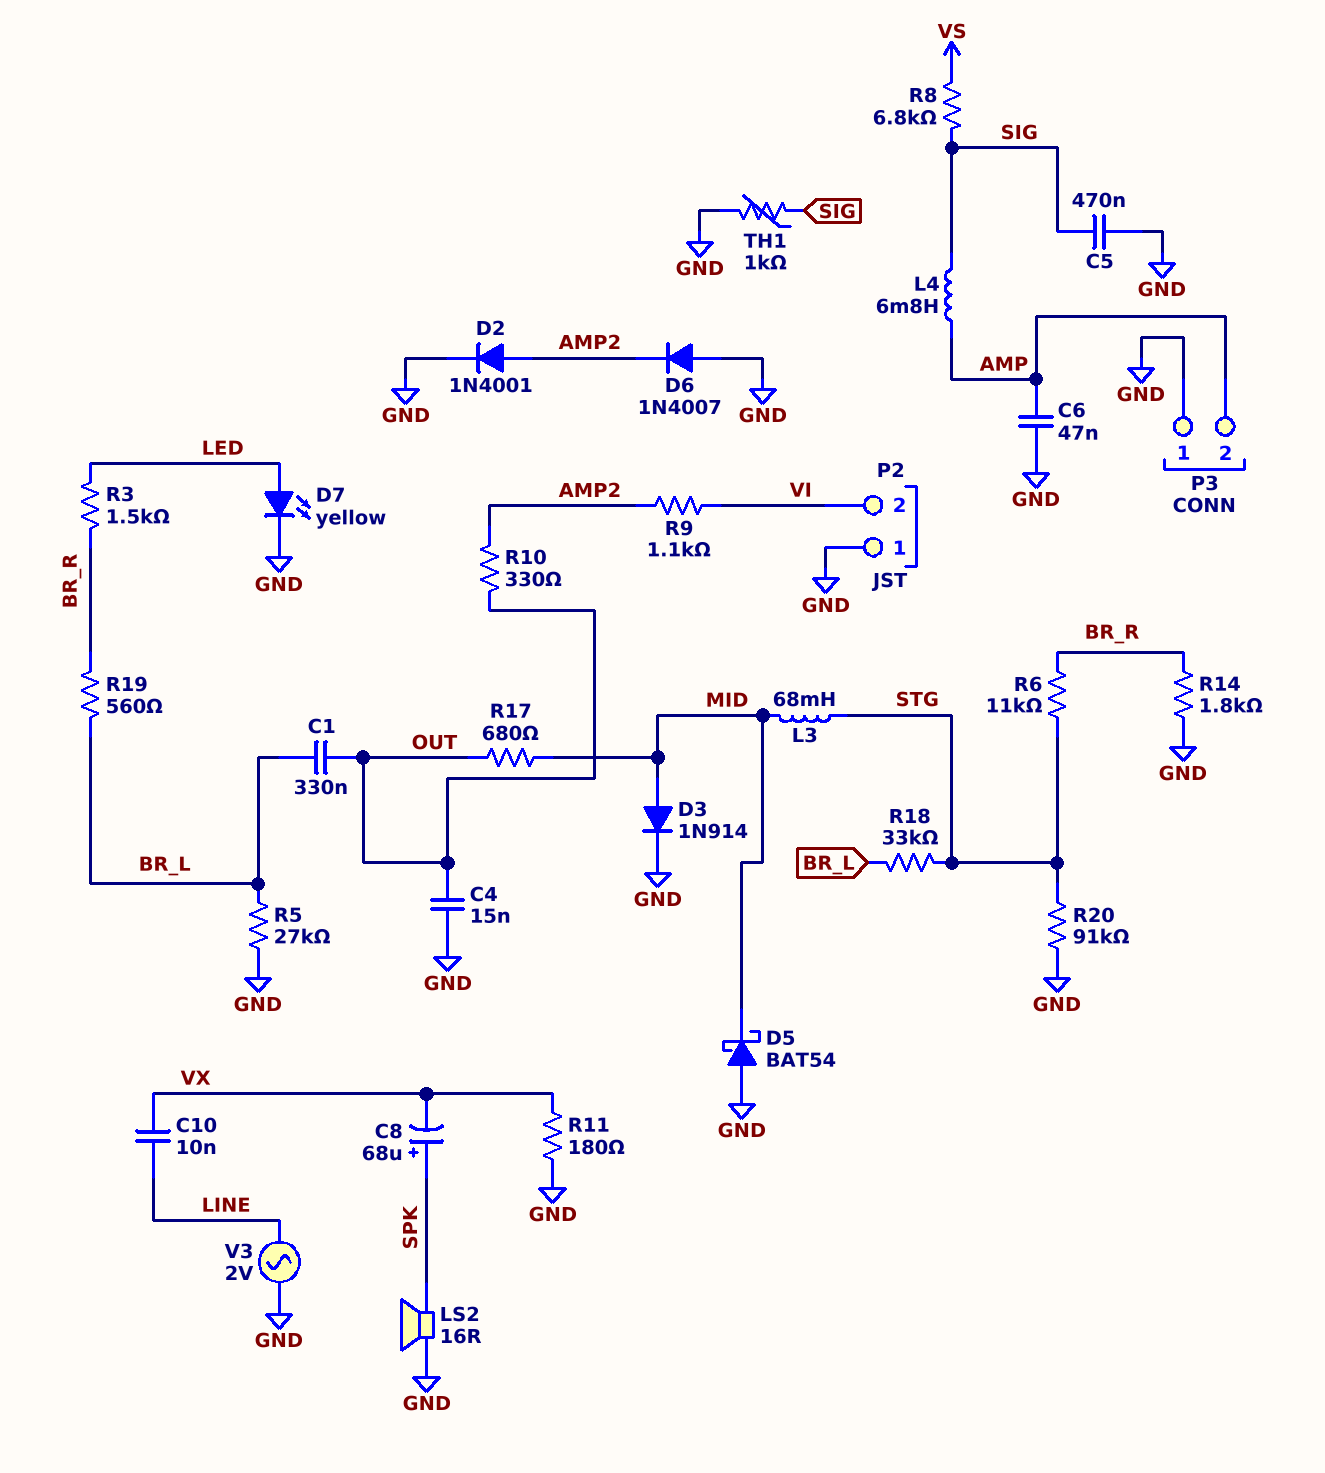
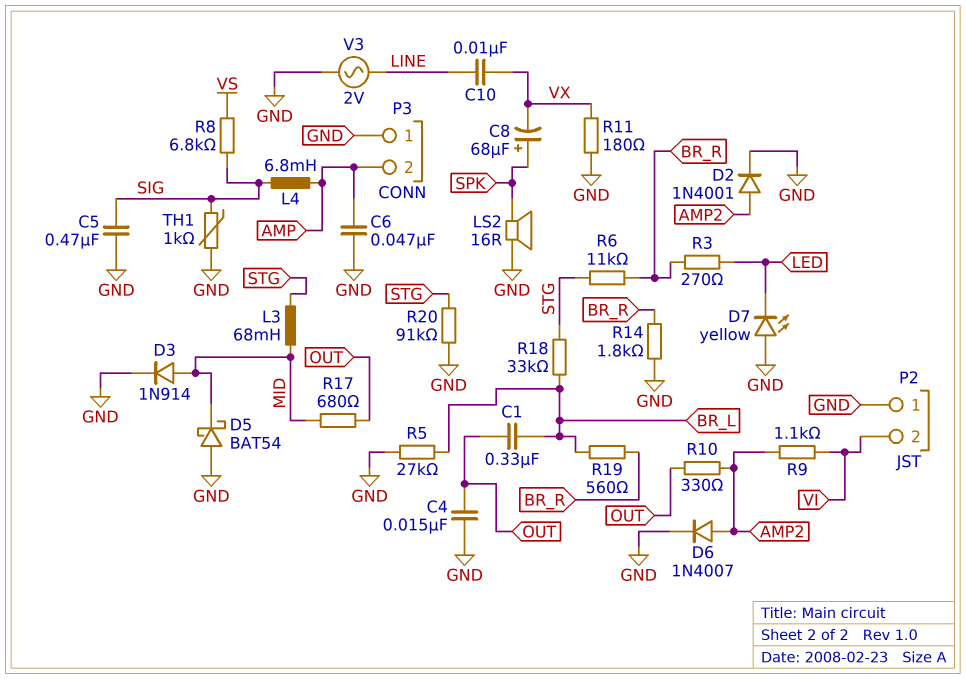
D6: diode 1N4007 (A GND, K AMP2) -> diode 1N4007 (A AMP2, K GND)
D7: LED yellow (A LED, K GND) -> LED yellow (A GND, K LED)
R3: 1.5k (BR_R, LED) -> 270 (BR_R, LED)

